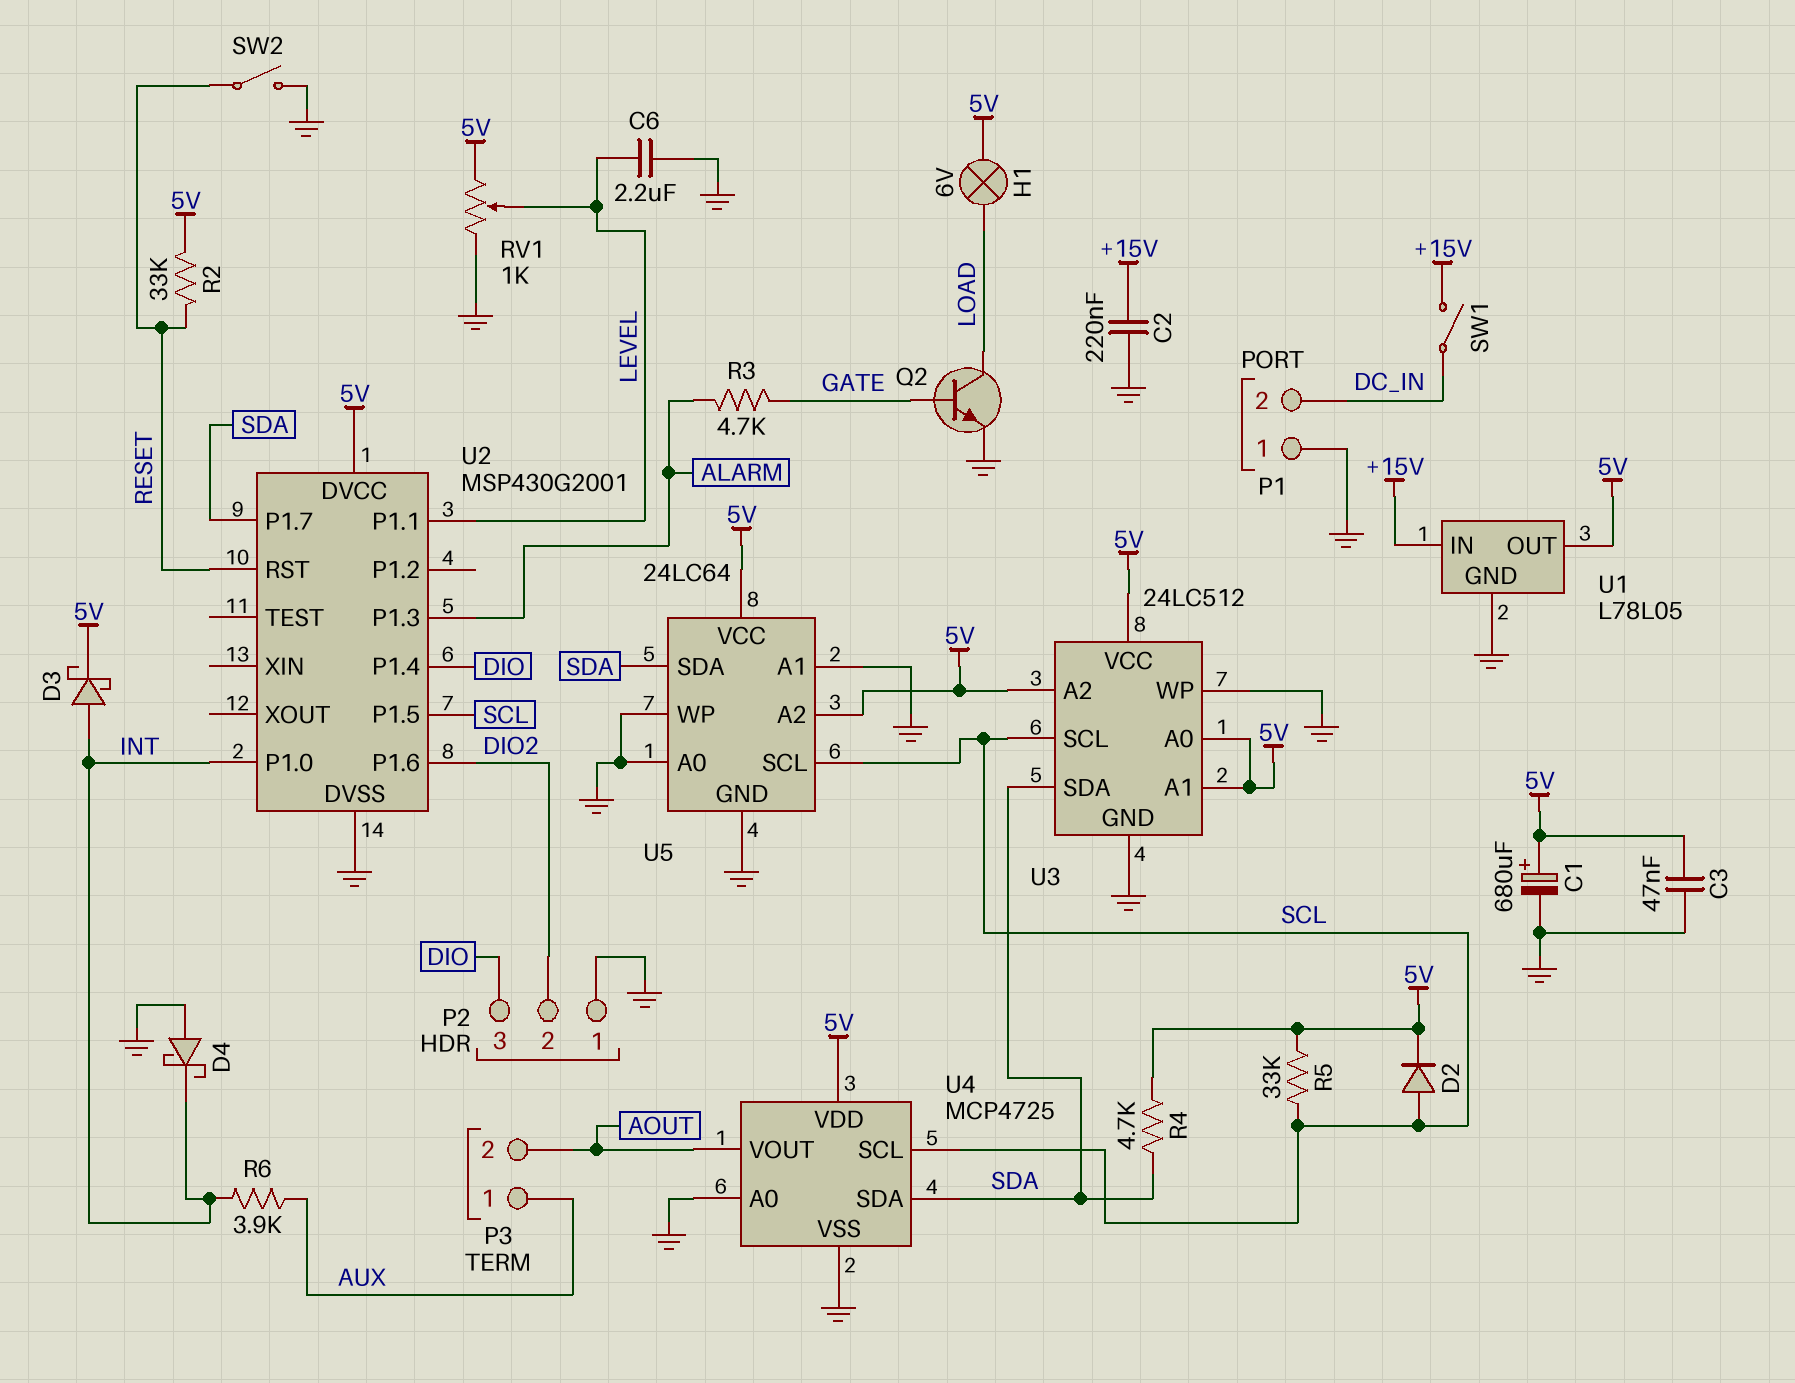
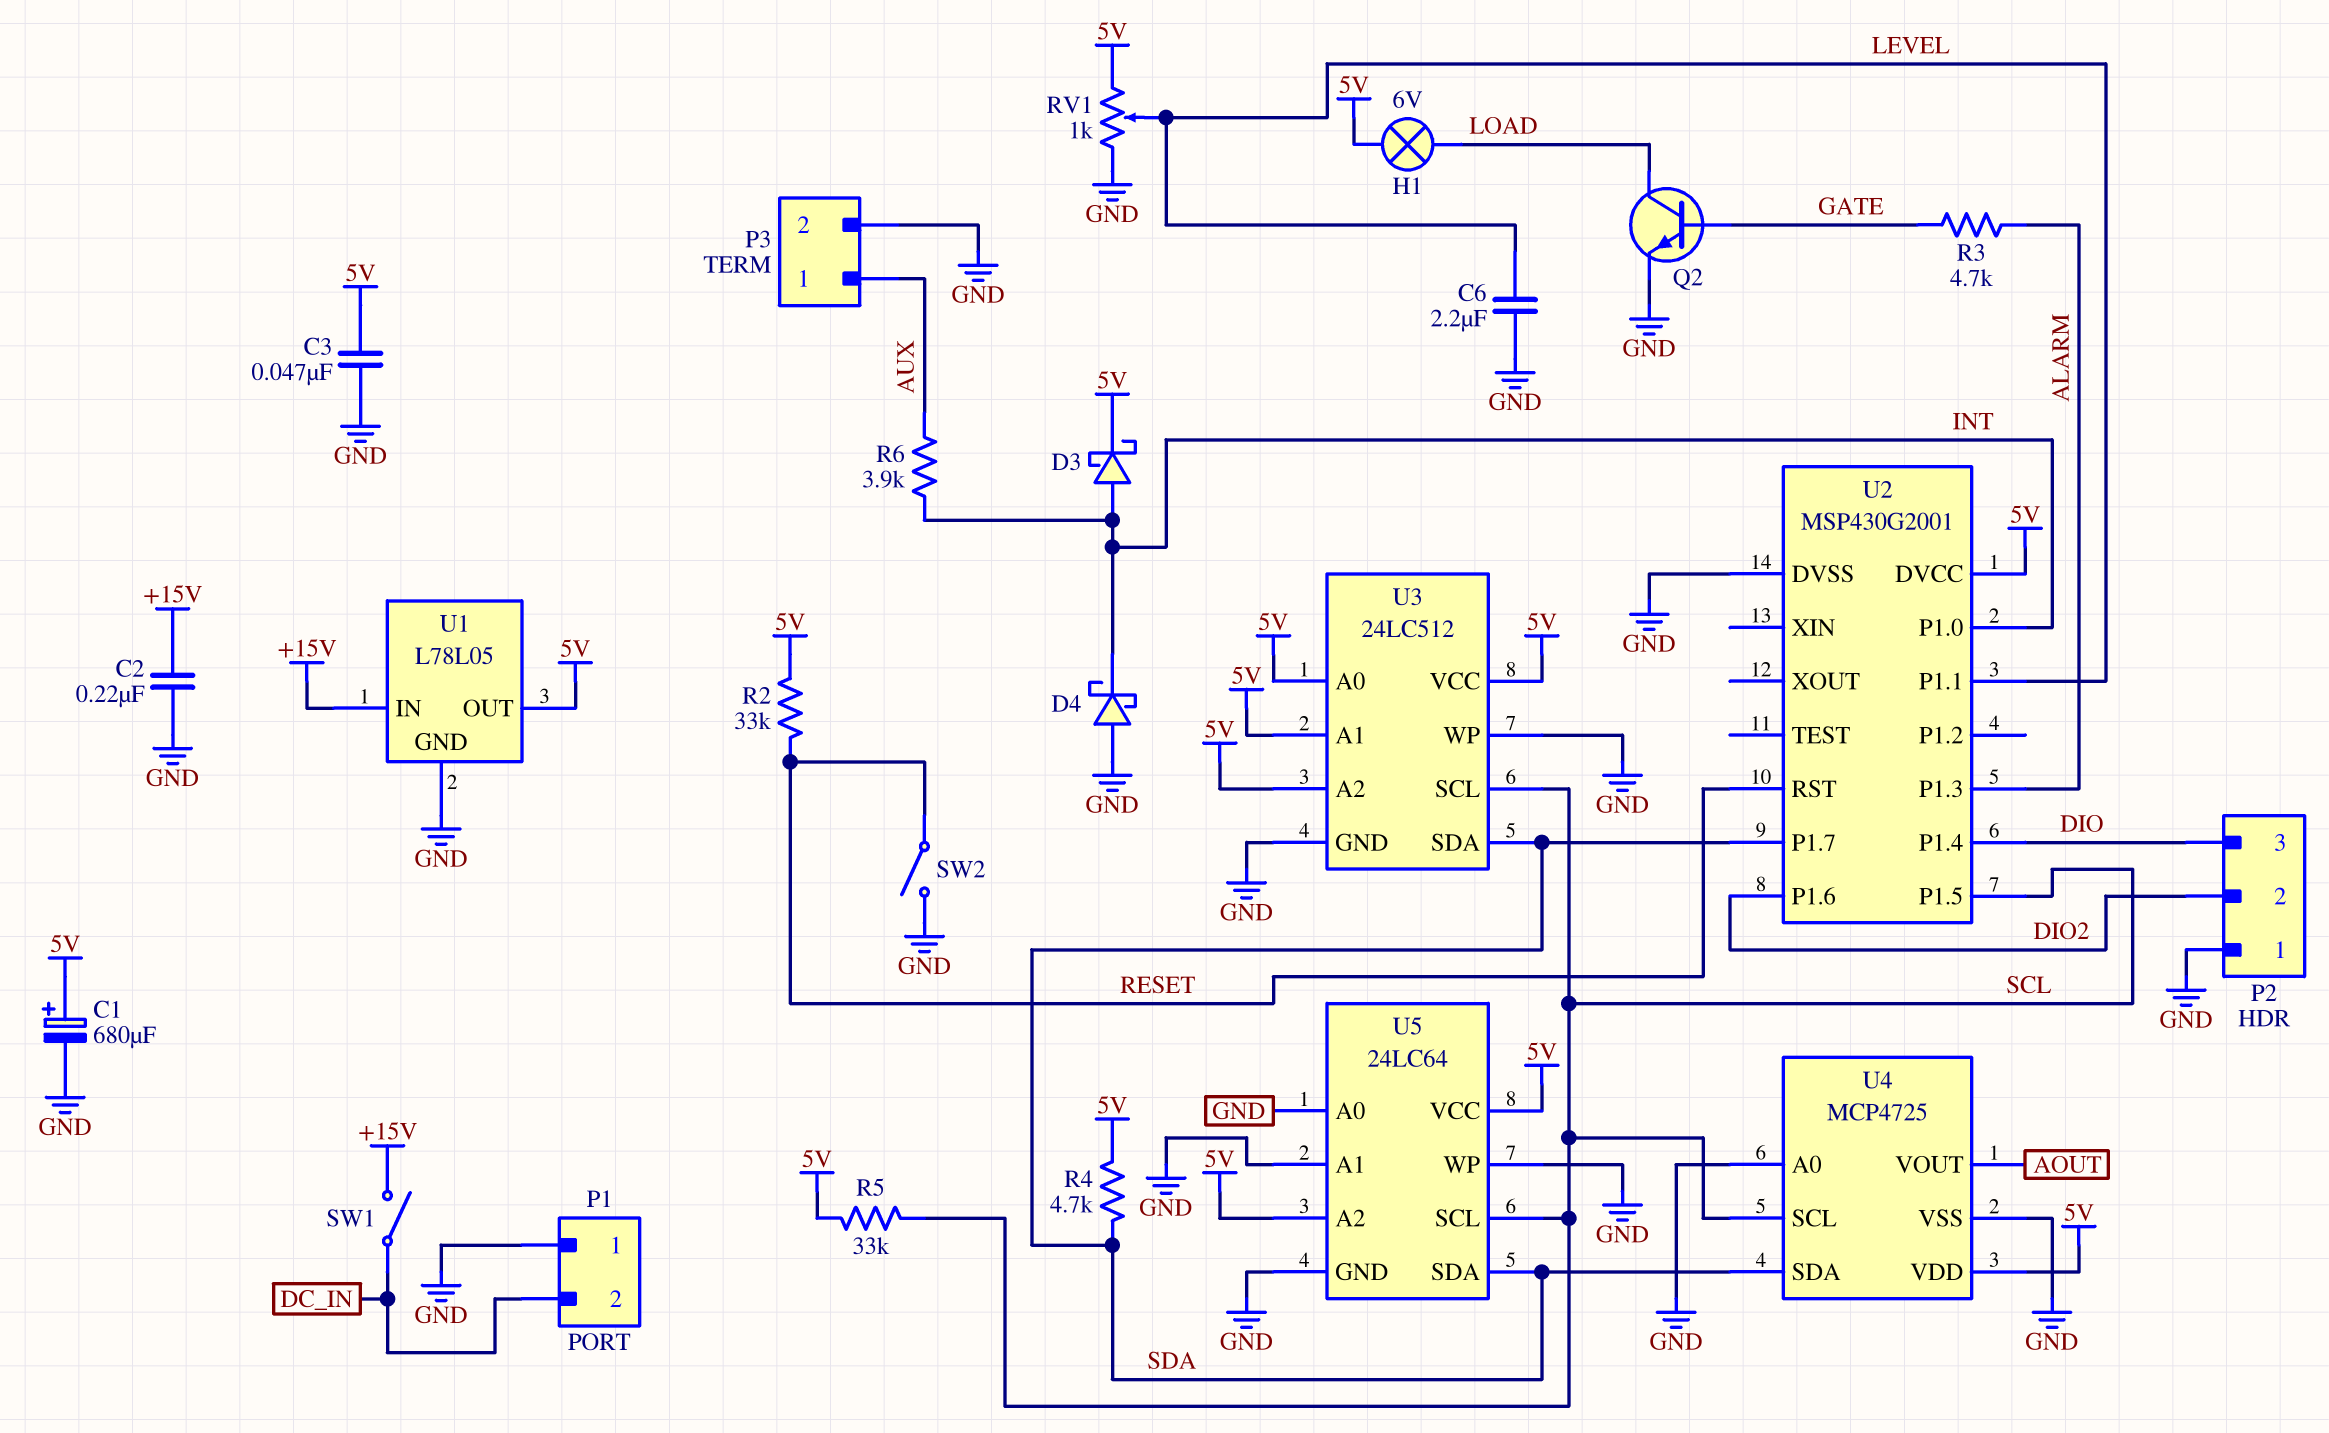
D2: diode (A SCL, K 5V) -> none
P3 pin 2: AOUT -> GND

